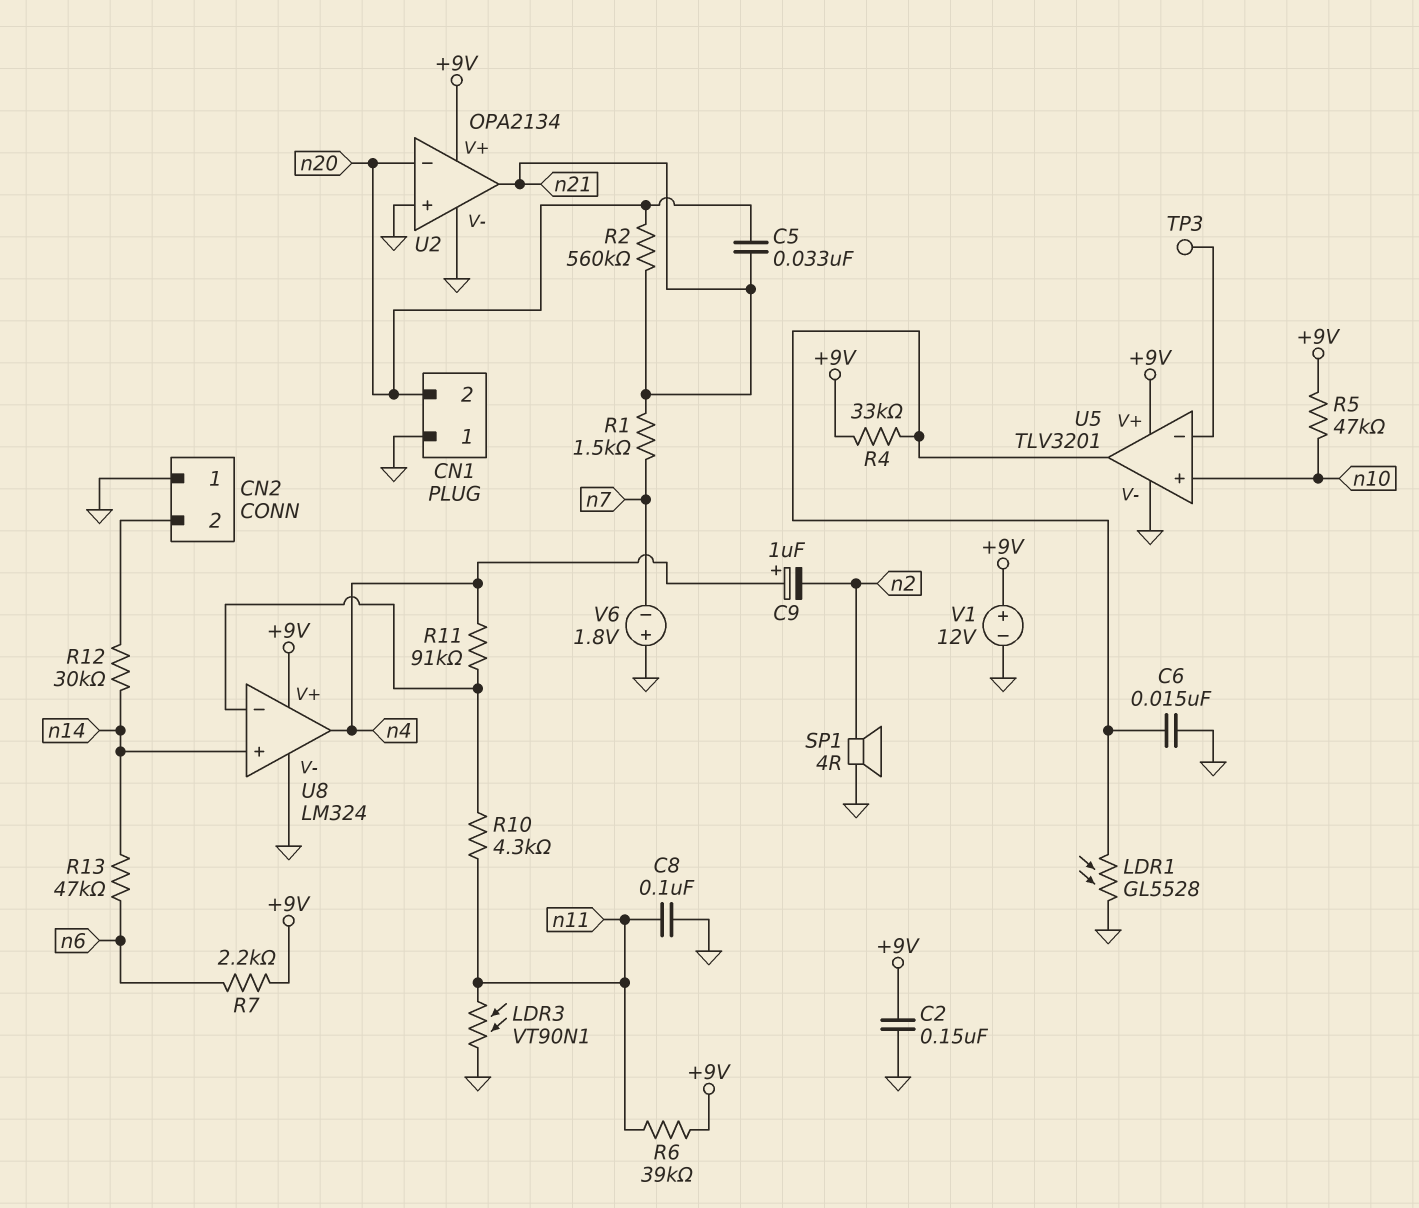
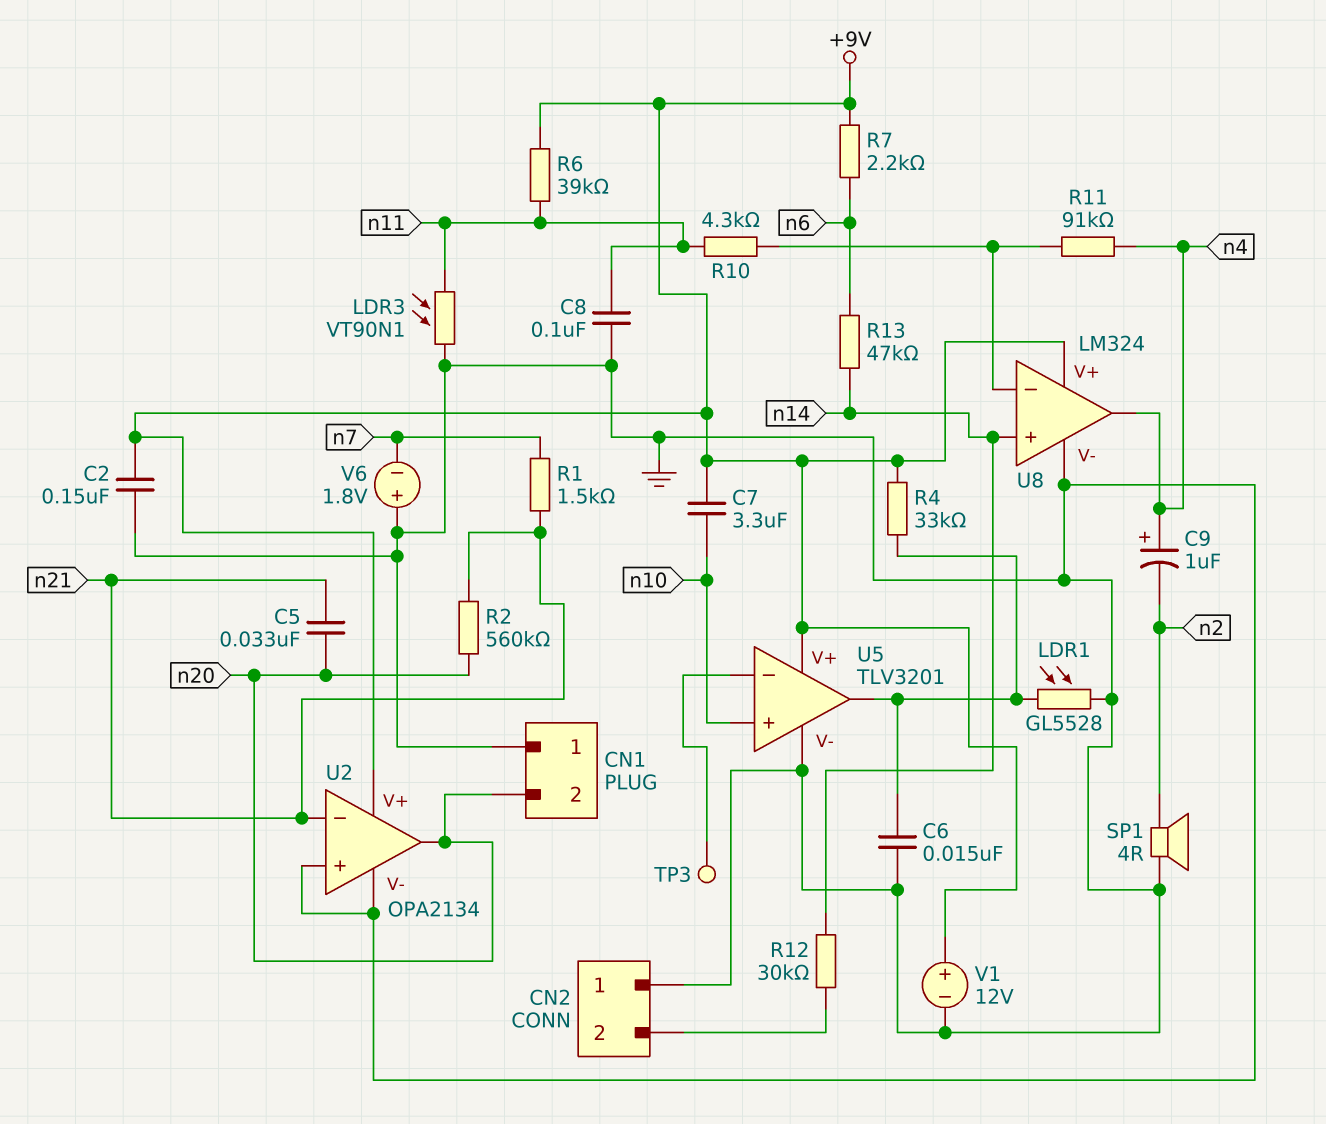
C7: none -> 3.3uF (+9V, n10)
R5: 47k (+9V, n10) -> none
U2 pin in-: n20 -> n21
U2 pin out: n21 -> n20

